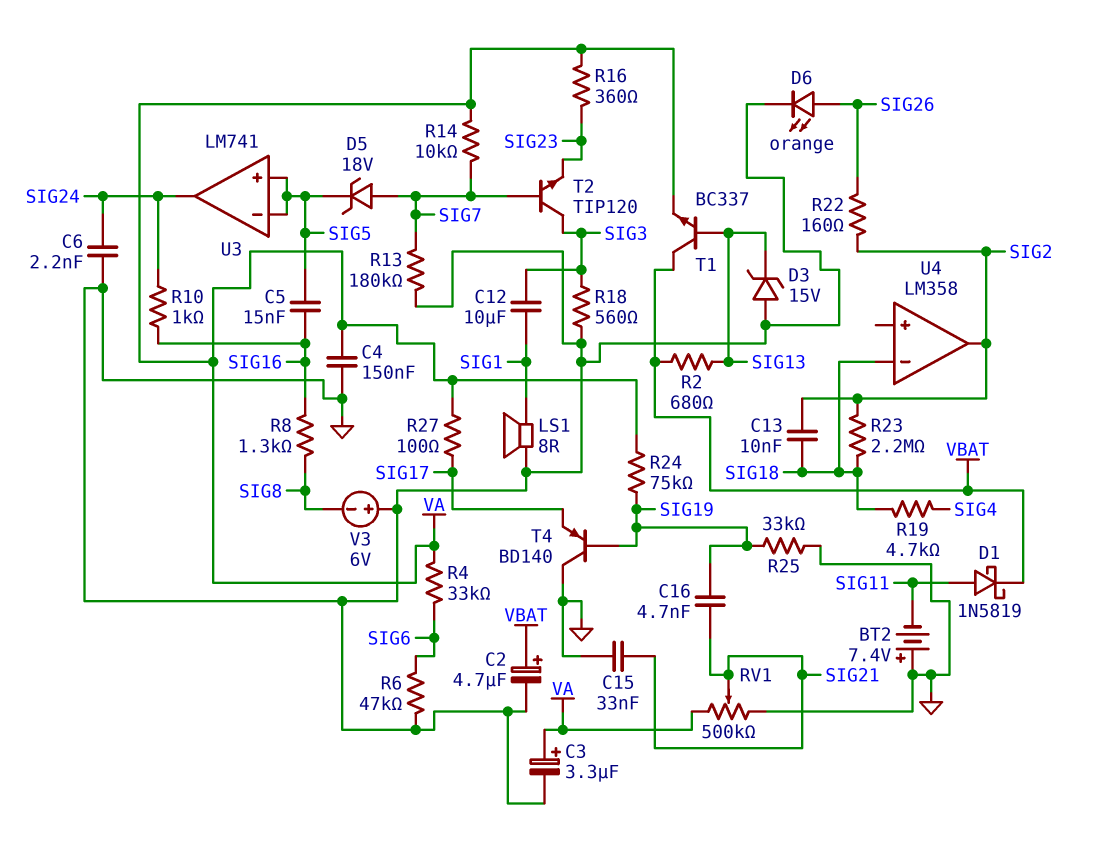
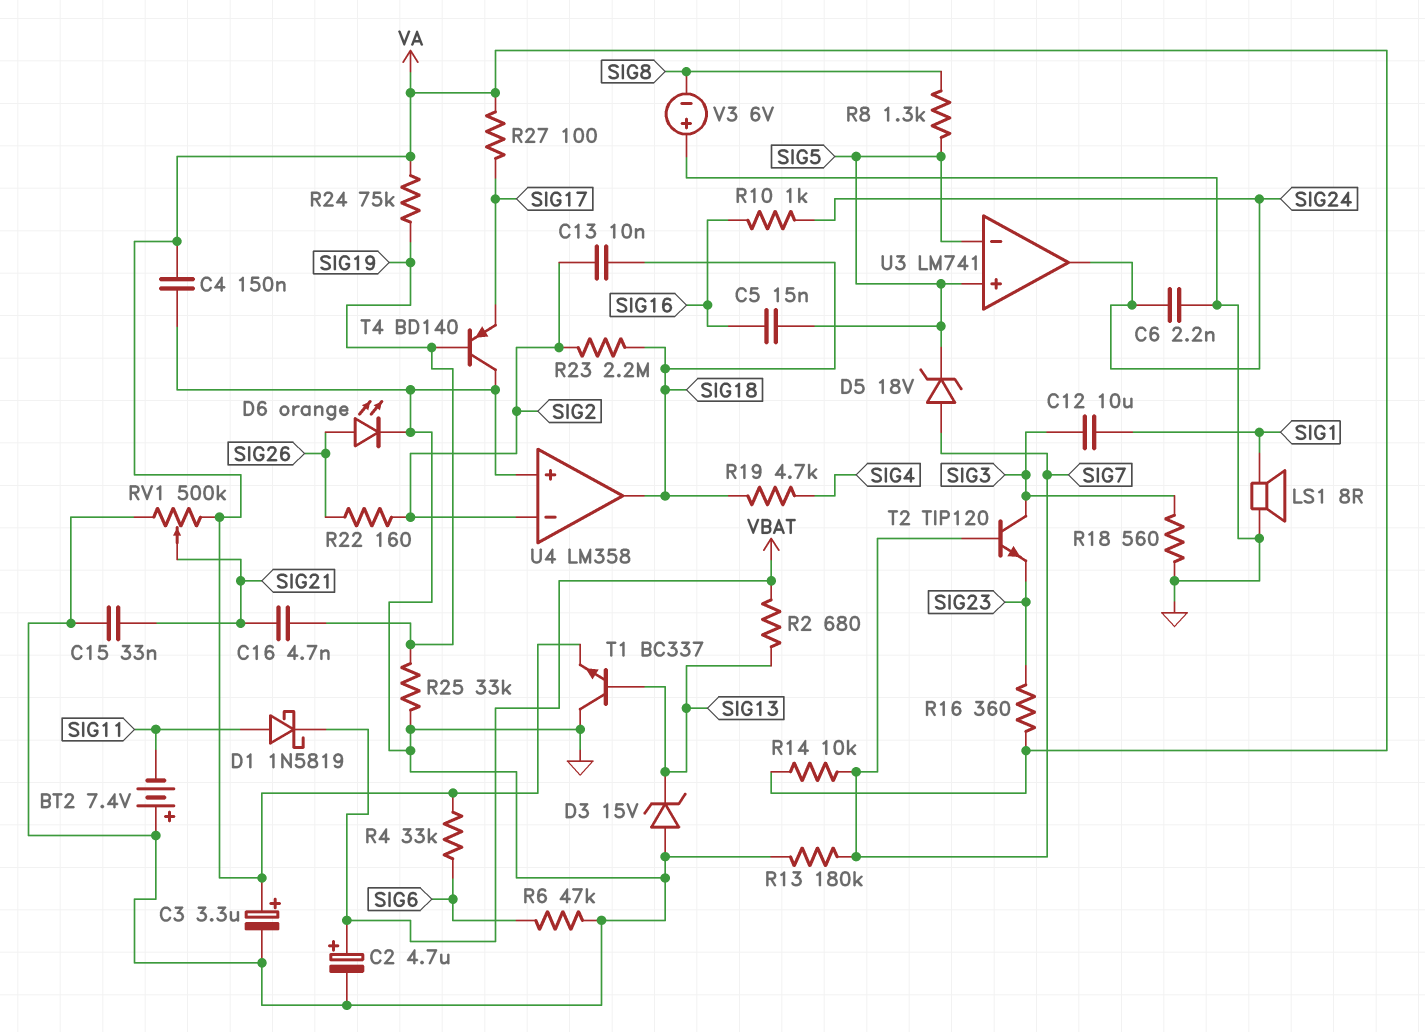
R8: 1.3k (SIG8, SIG16) -> 1.3k (SIG5, SIG8)
T1: NPN BC337 (B SIG13, C VBAT, E VA) -> NPN BC337 (B SIG13, C GND, E VA)
U4 pin in+: none -> GND
U4 pin in-: SIG18 -> SIG2
U4 pin out: SIG2 -> SIG18

